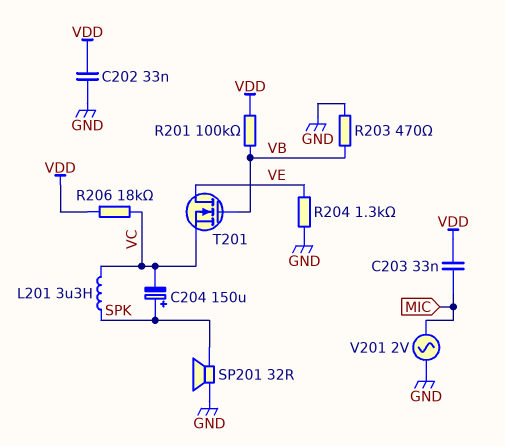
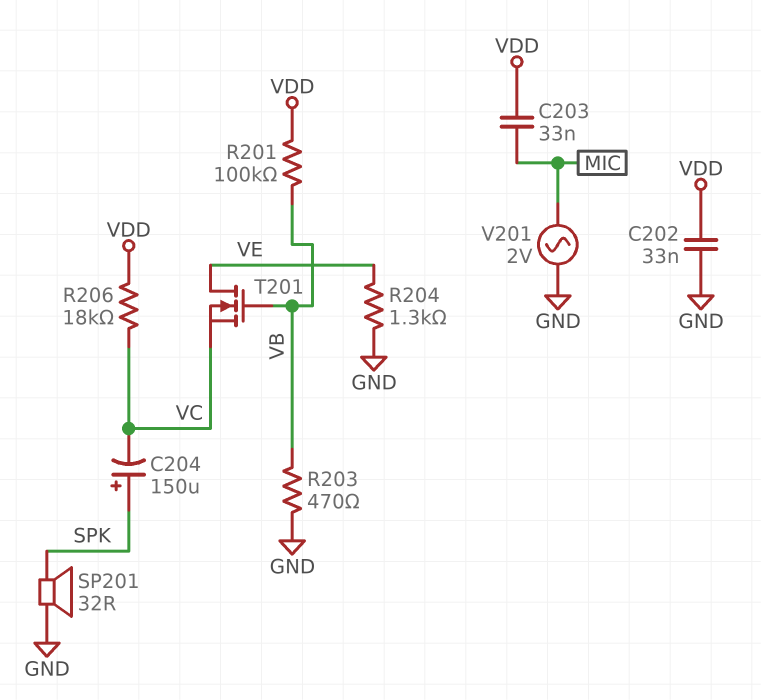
L201: 3.3uH (SPK, VC) -> none

